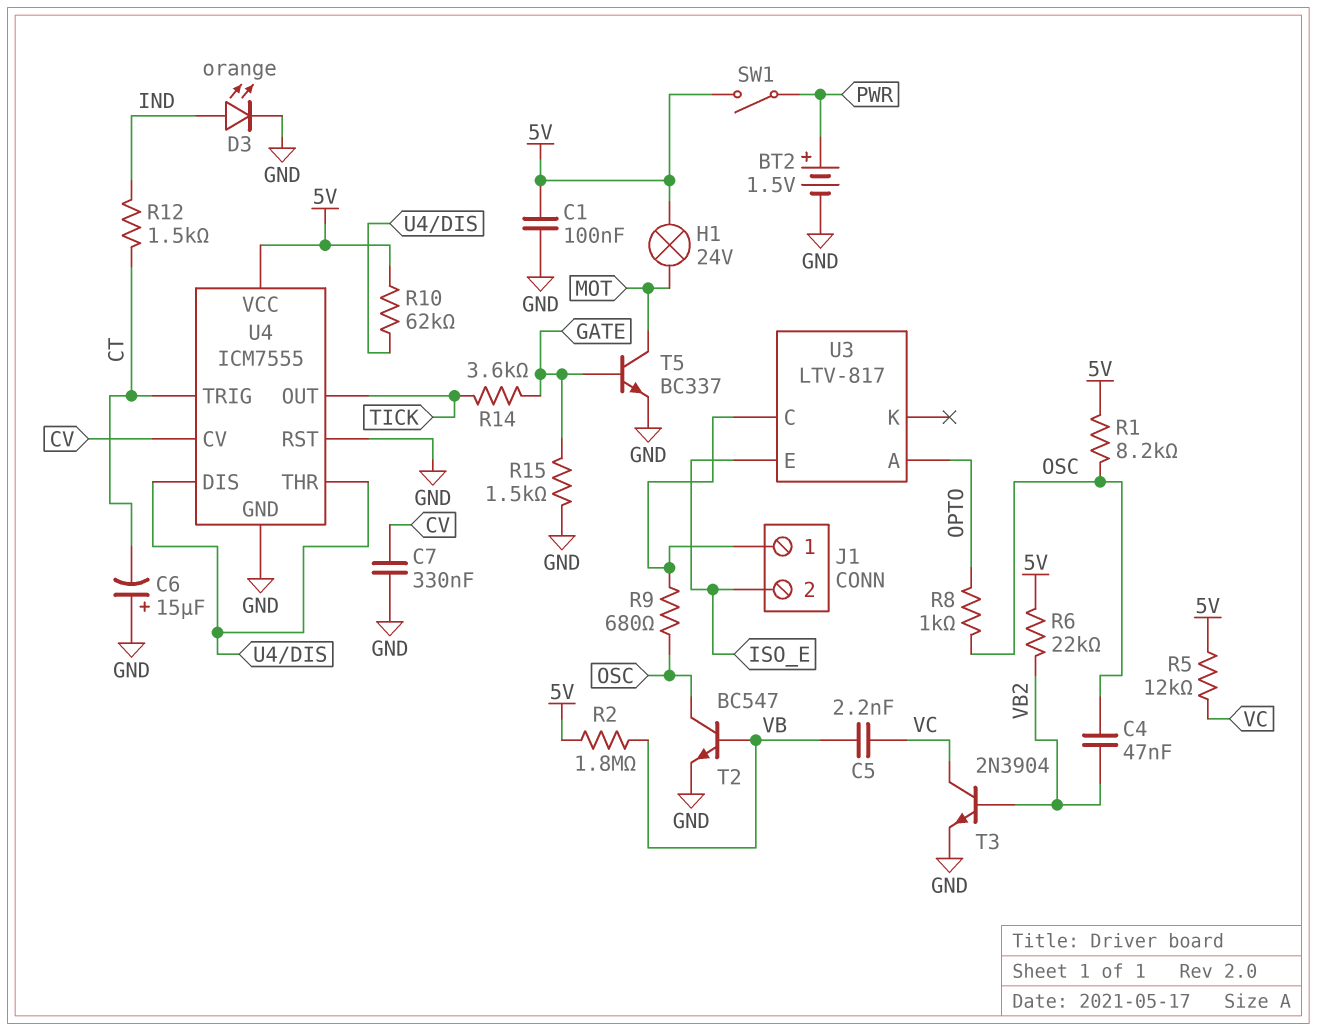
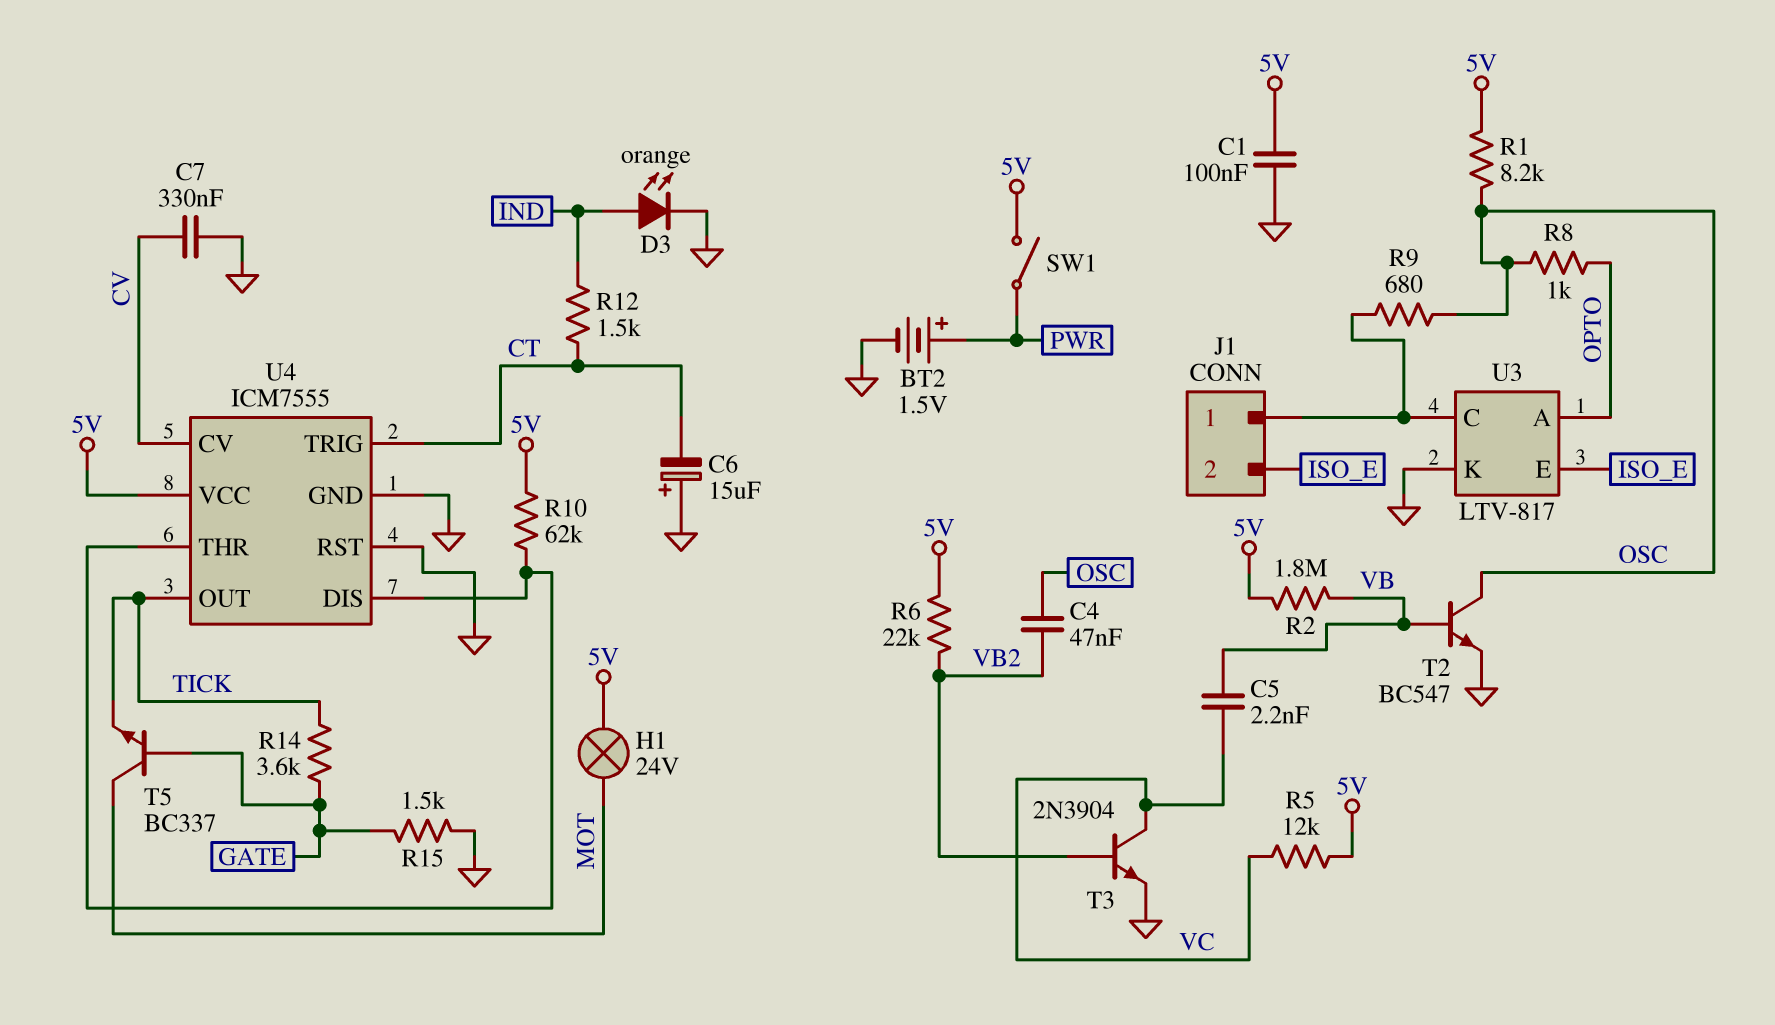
T5: NPN BC337 (B GATE, C MOT, E GND) -> NPN BC337 (B GATE, C MOT, E TICK)
U3 pin K: none -> GND

